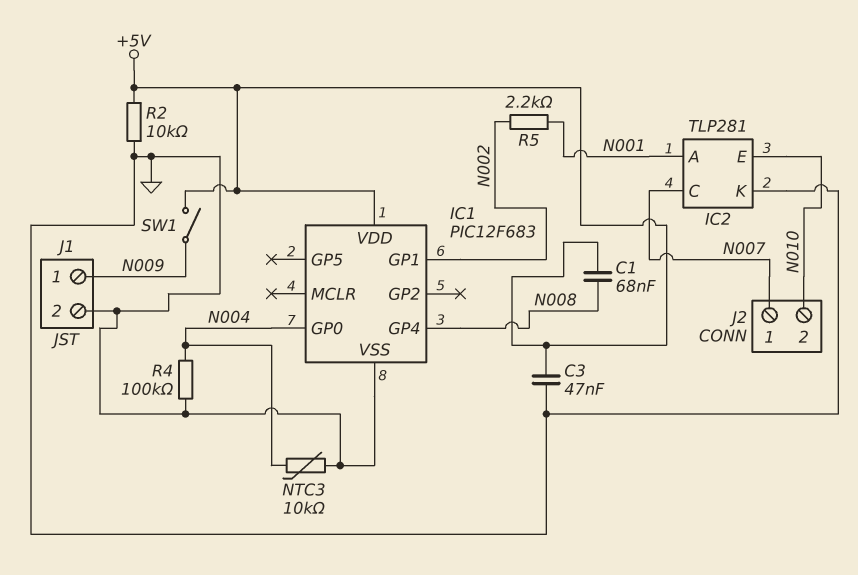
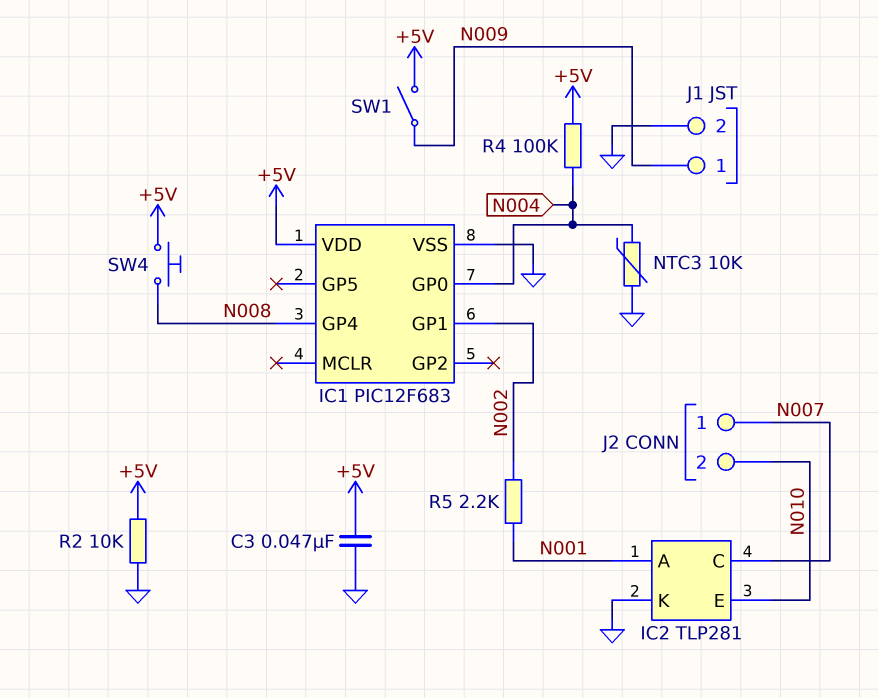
C1: 68nF (+5V, N008) -> none
R4: 100k (GND, N004) -> 100k (+5V, N004)
SW4: none -> button (+5V, N008)

